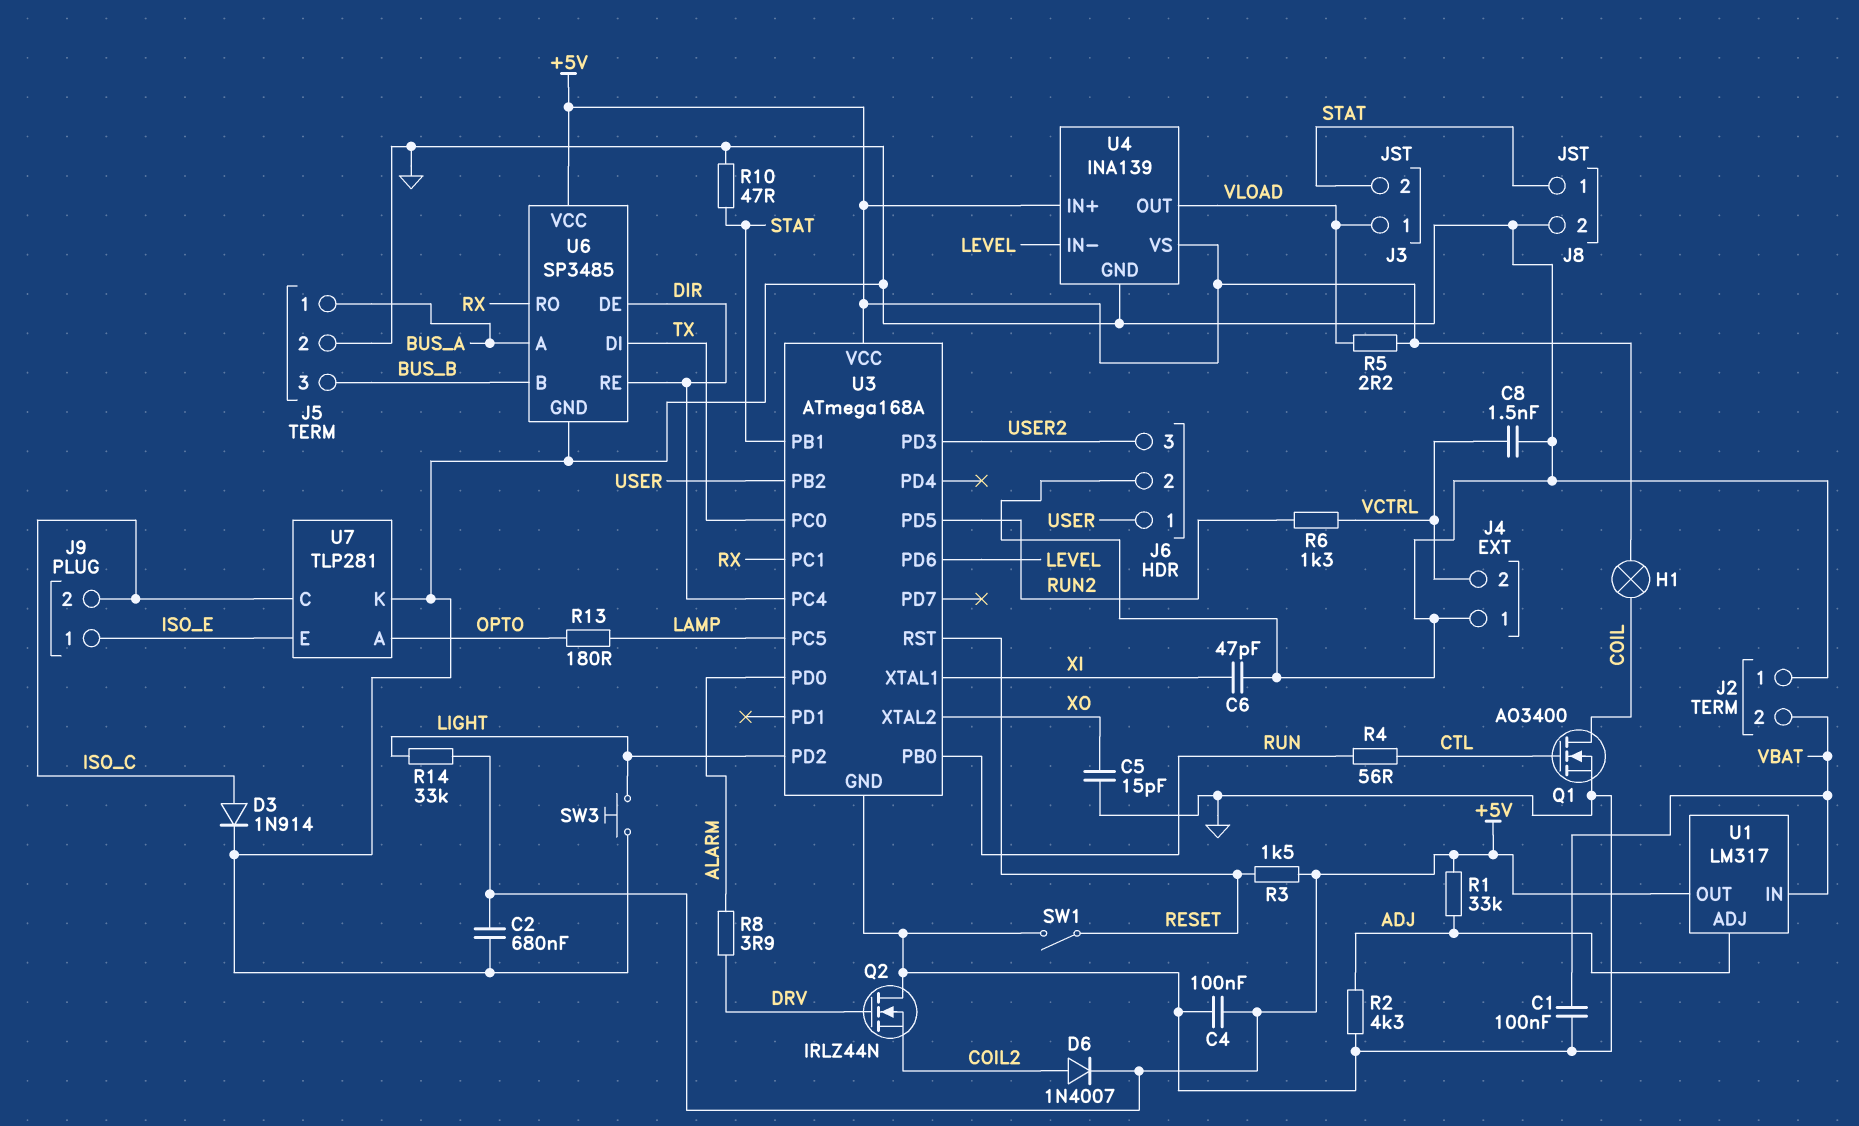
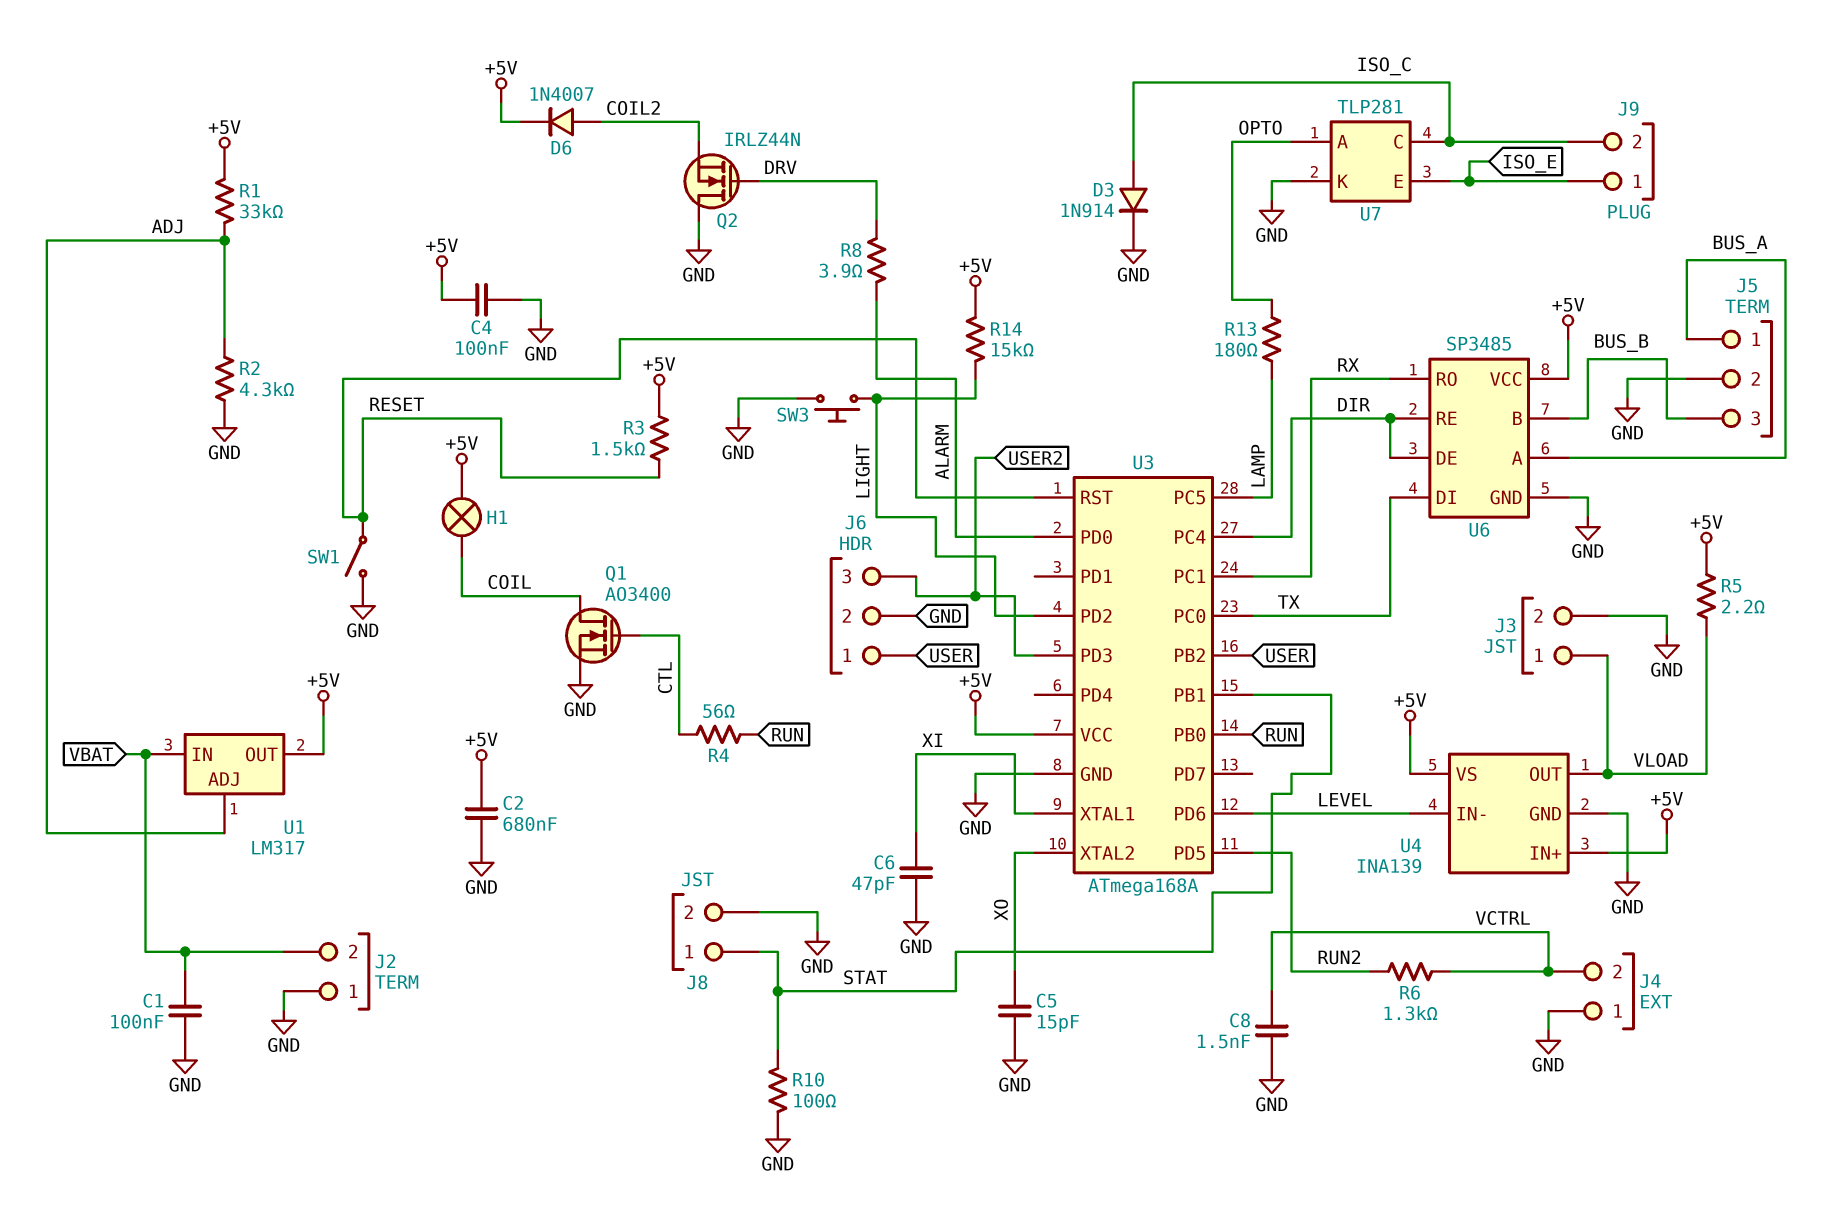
J3 pin 2: STAT -> GND
R10: 47 (GND, STAT) -> 100 (GND, STAT)
R14: 33k (+5V, LIGHT) -> 15k (+5V, LIGHT)

